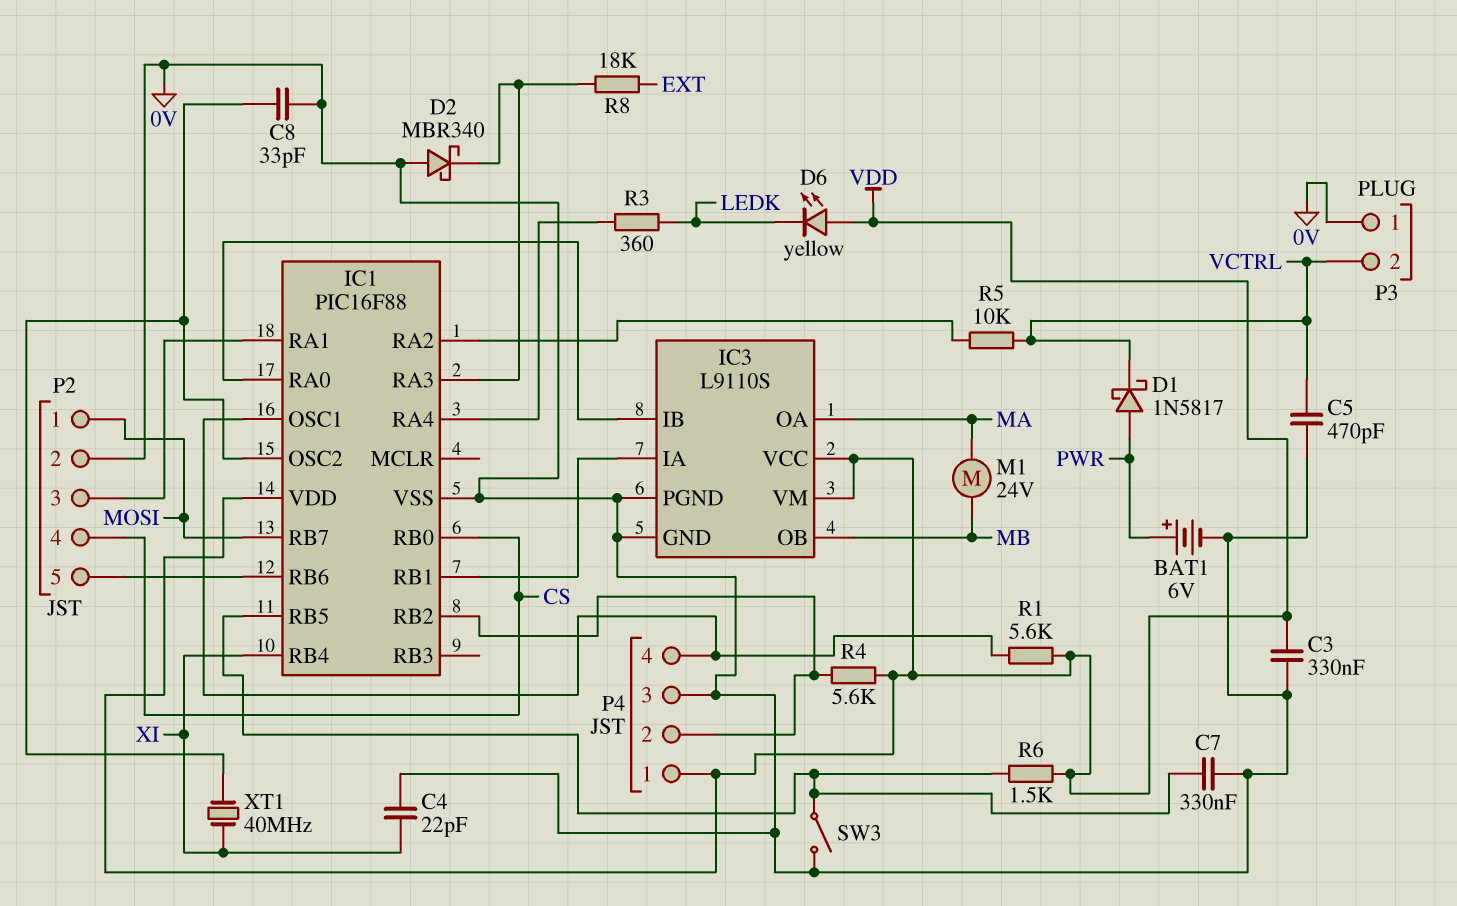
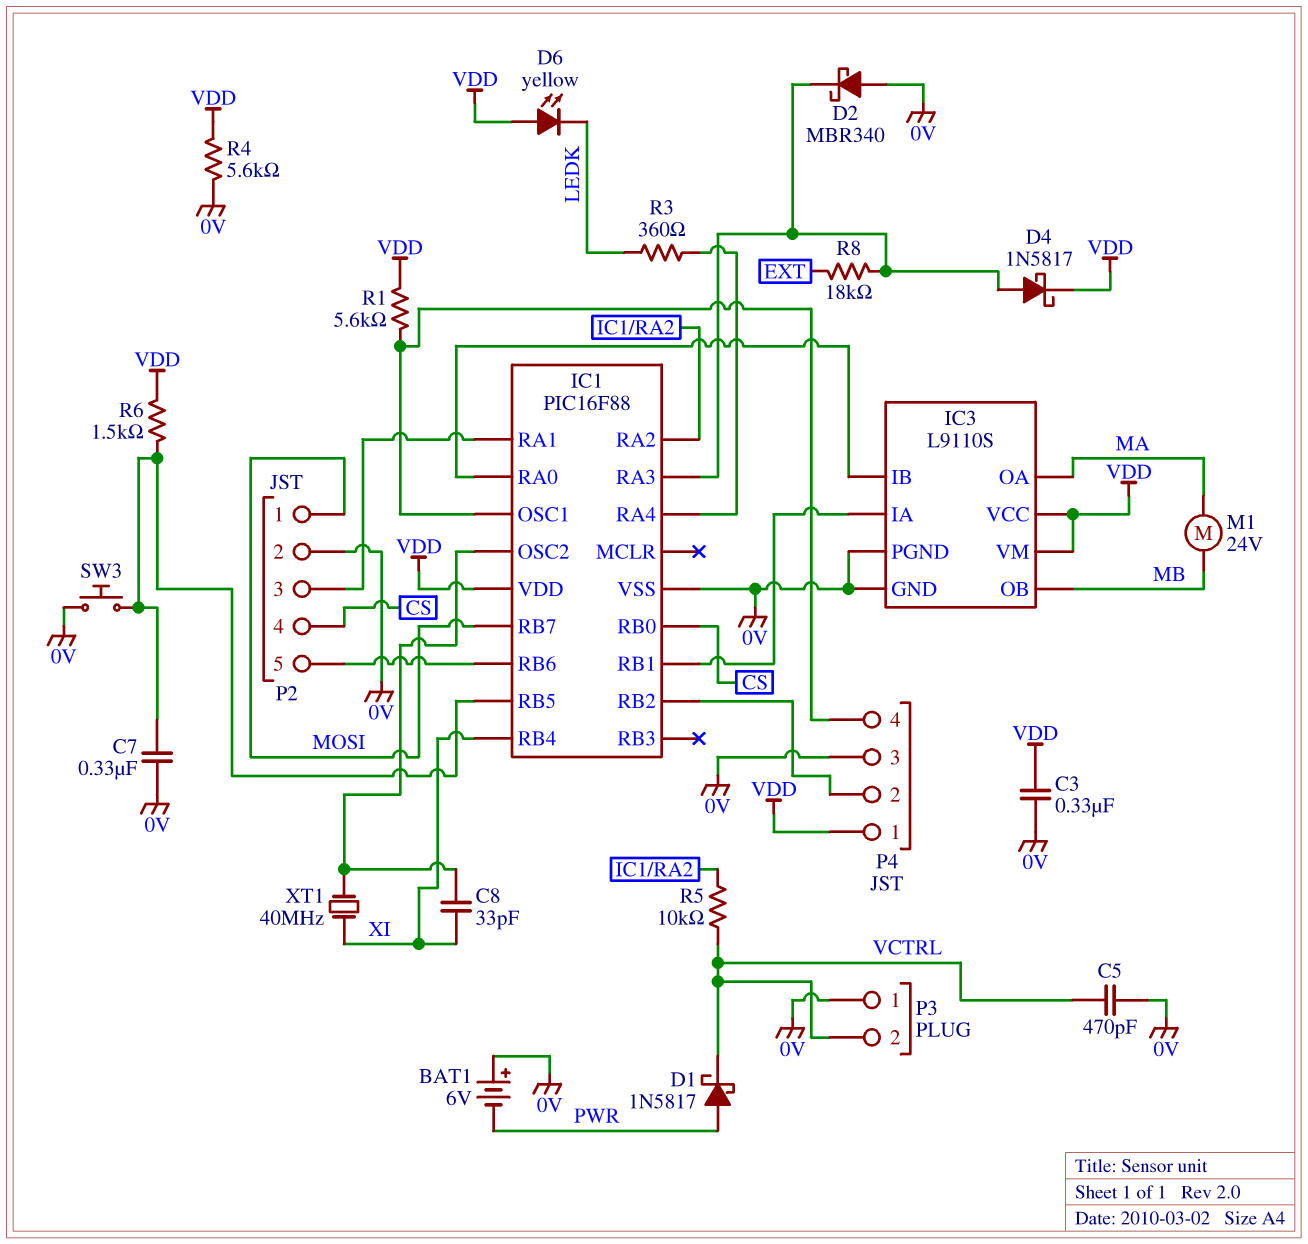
BAT1: 6V (plus PWR, minus 0V) -> 6V (plus 0V, minus PWR)
C4: 22pF (0V, XI) -> none
C8: 33pF (0V, IC1/OSC2) -> 33pF (IC1/OSC2, XI)
D4: none -> schottky 1N5817 (A IC1/RA3, K VDD)
R4: 5.6k (IC1/RB2, VDD) -> 5.6k (0V, VDD)
SW3: switch (0V, IC1/RB5) -> button (0V, IC1/RB5)

